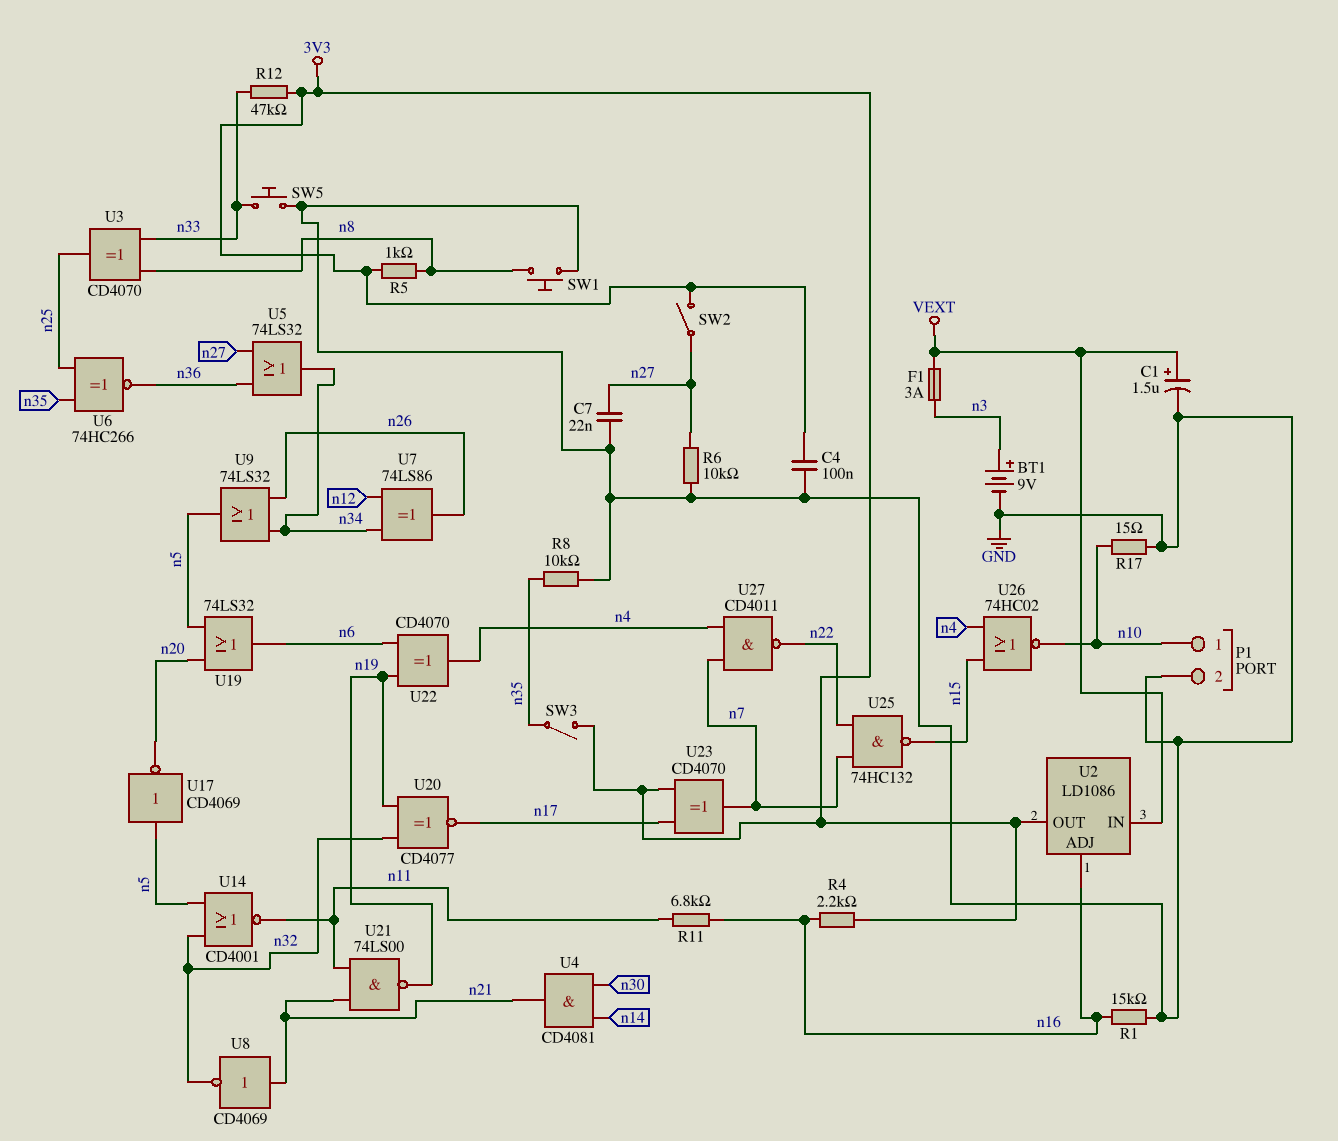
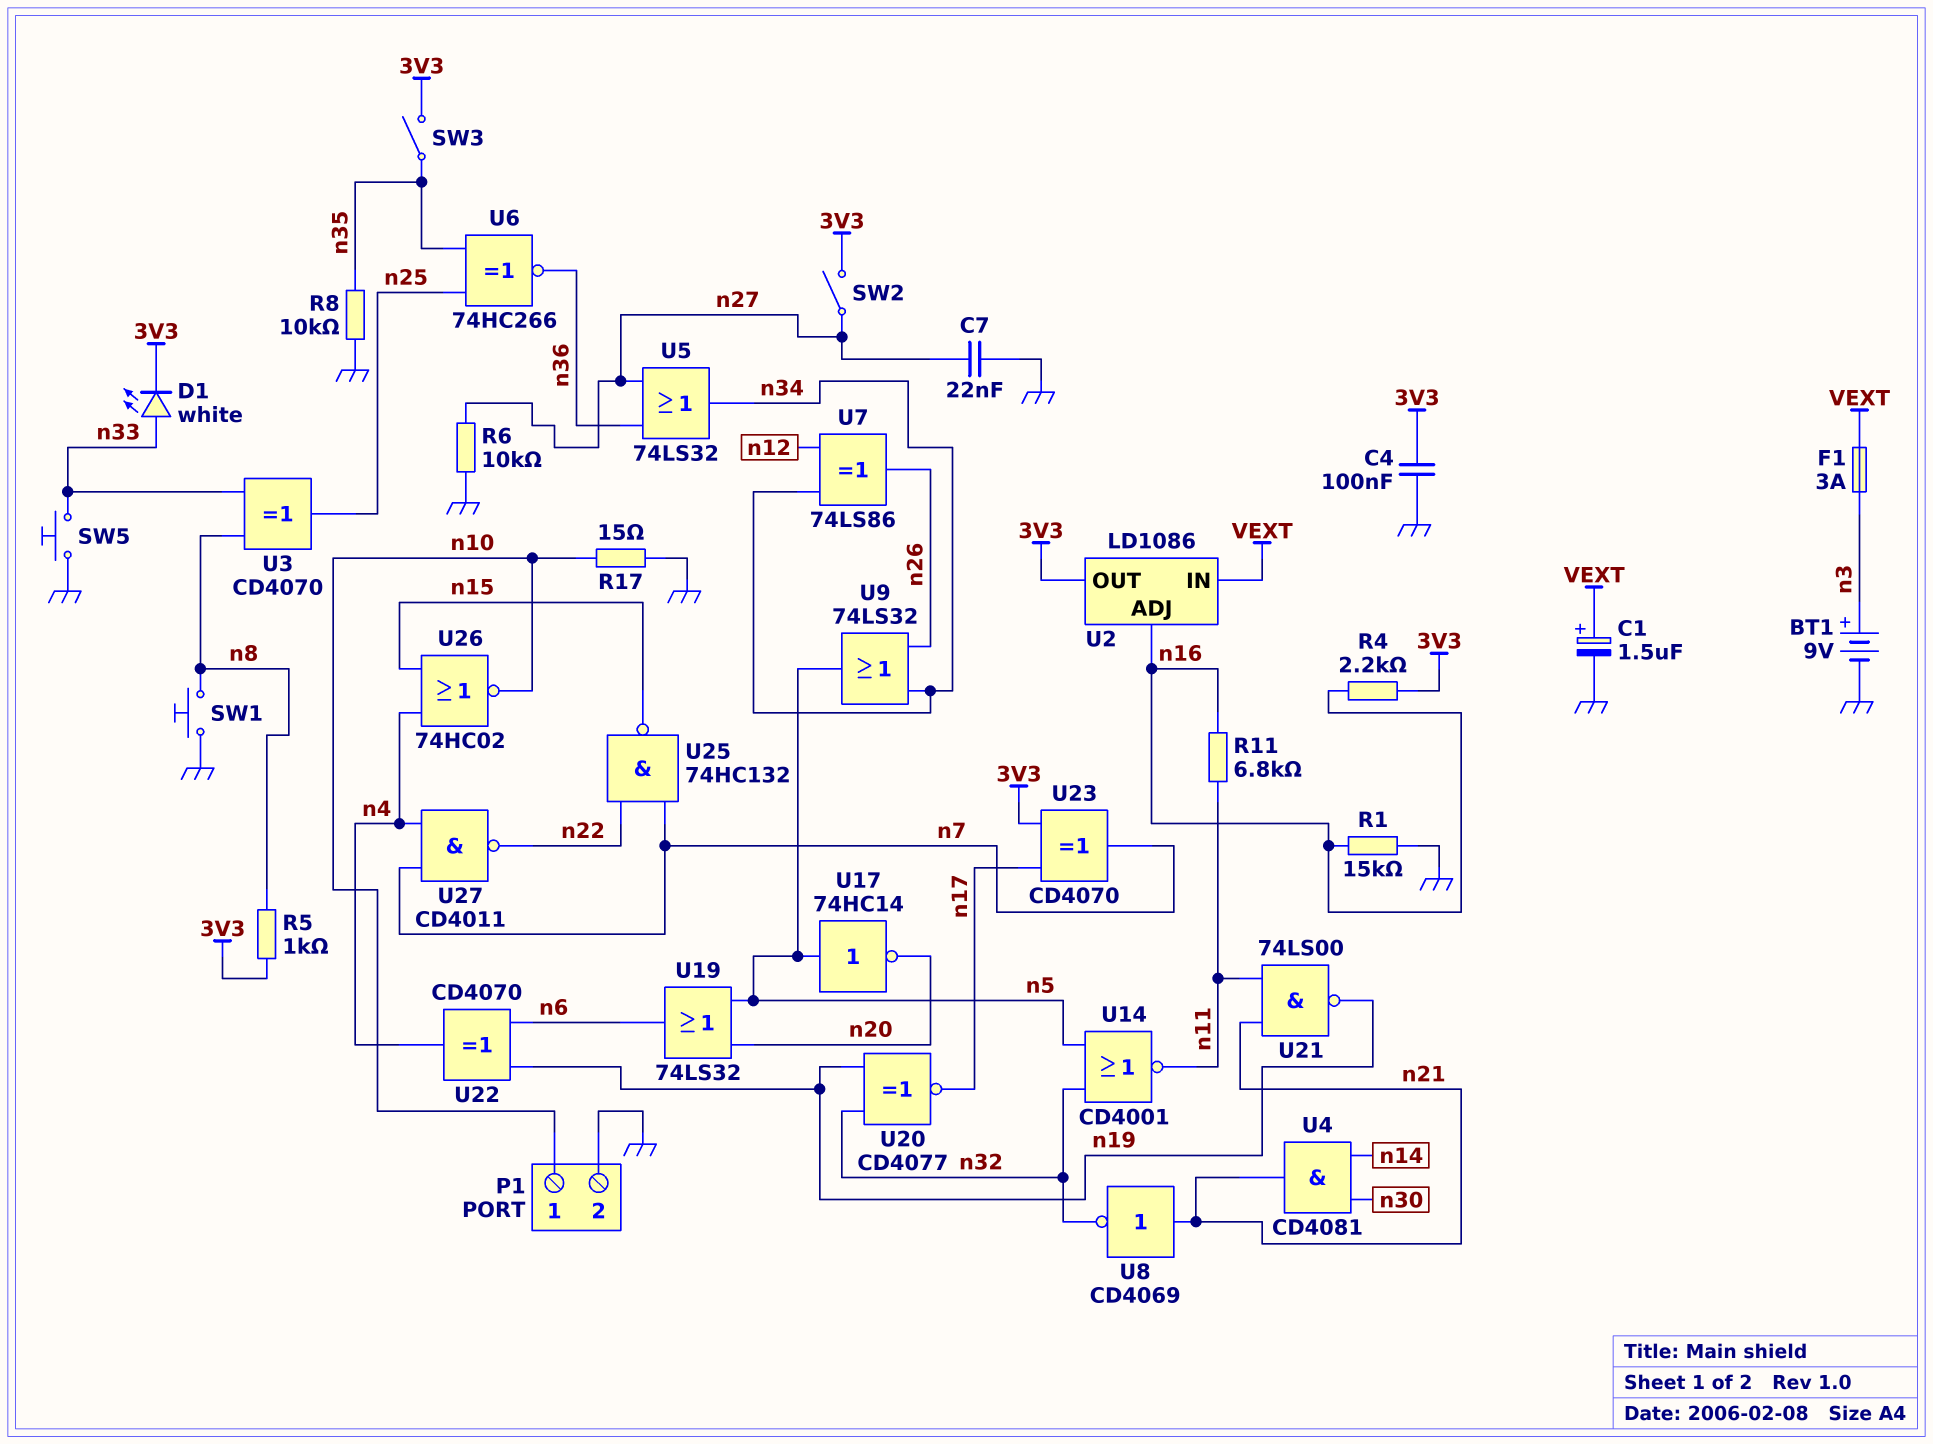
D1: none -> LED white (A n33, K 3V3)
R12: 47k (3V3, n33) -> none
U17: NOT CD4069 (in n5, out n20) -> NOT 74HC14 (in n5, out n20)

